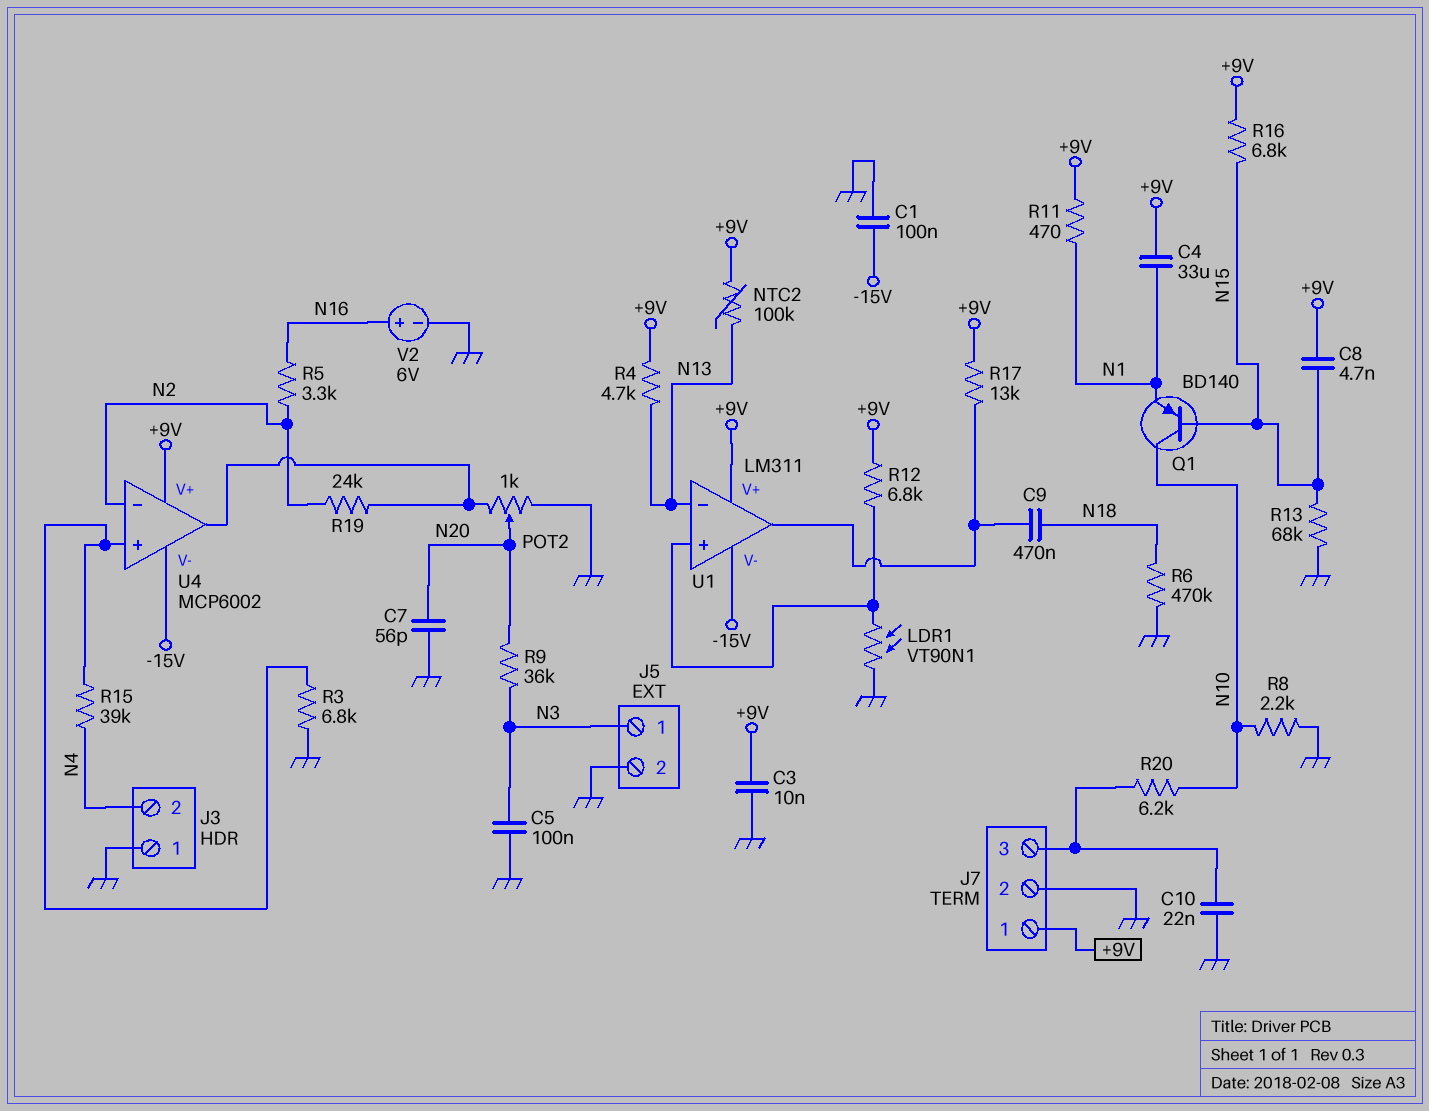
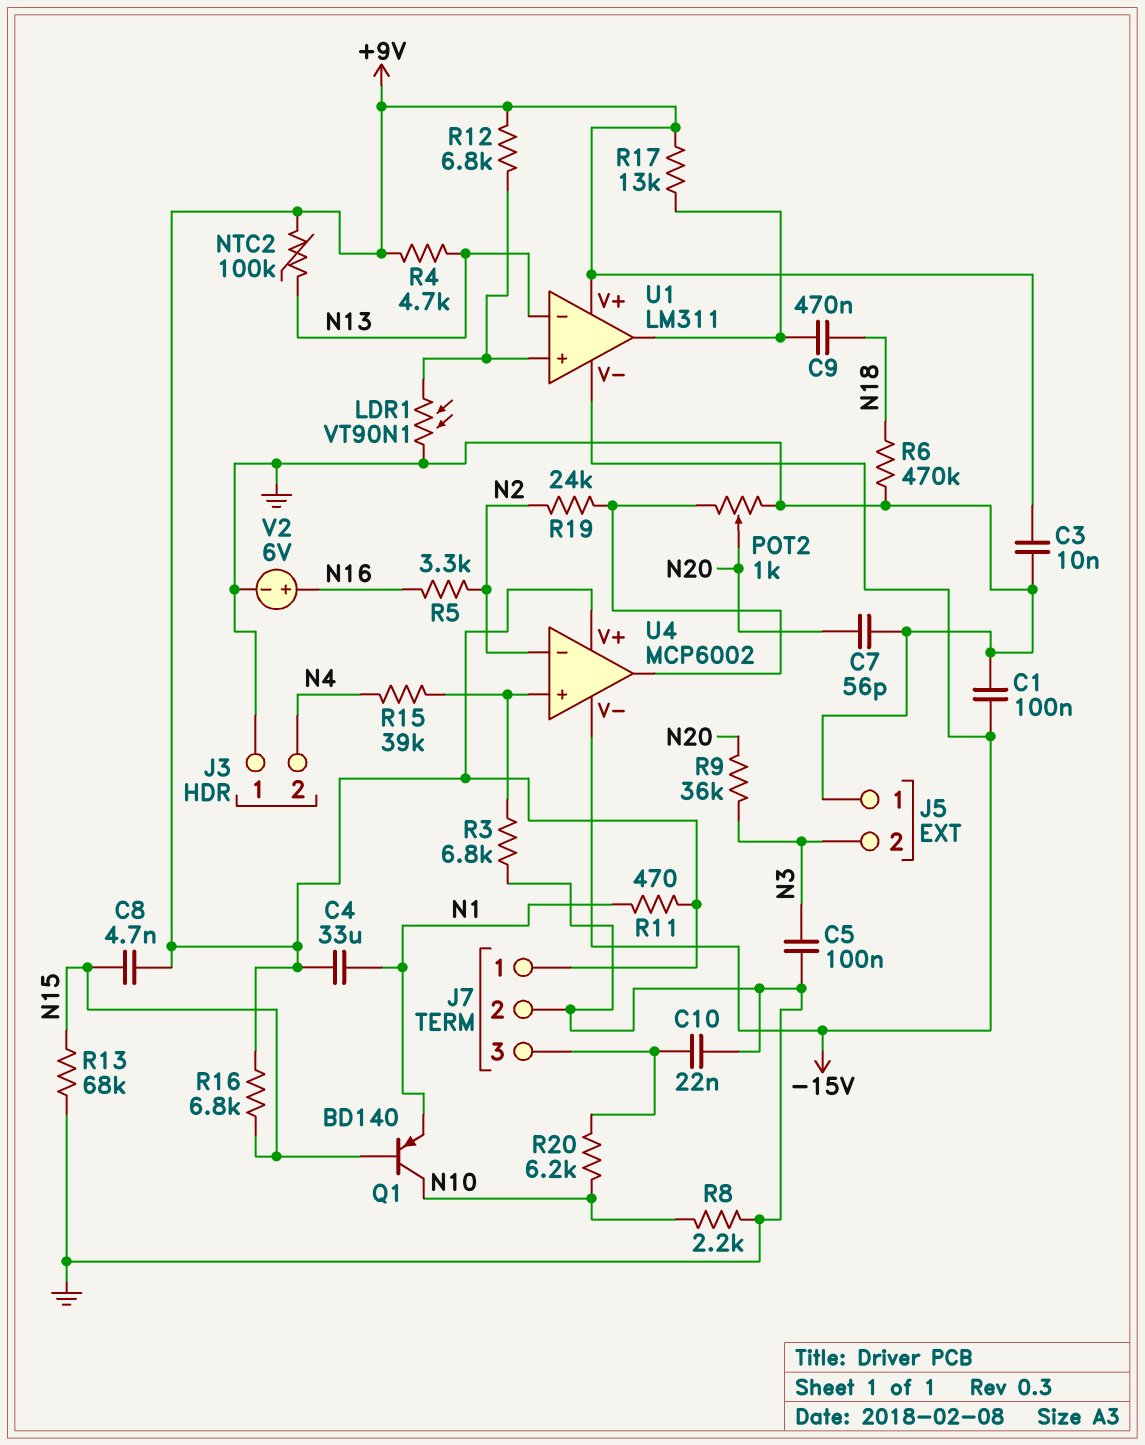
J5 pin 1: N3 -> GND
J5 pin 2: GND -> N3

